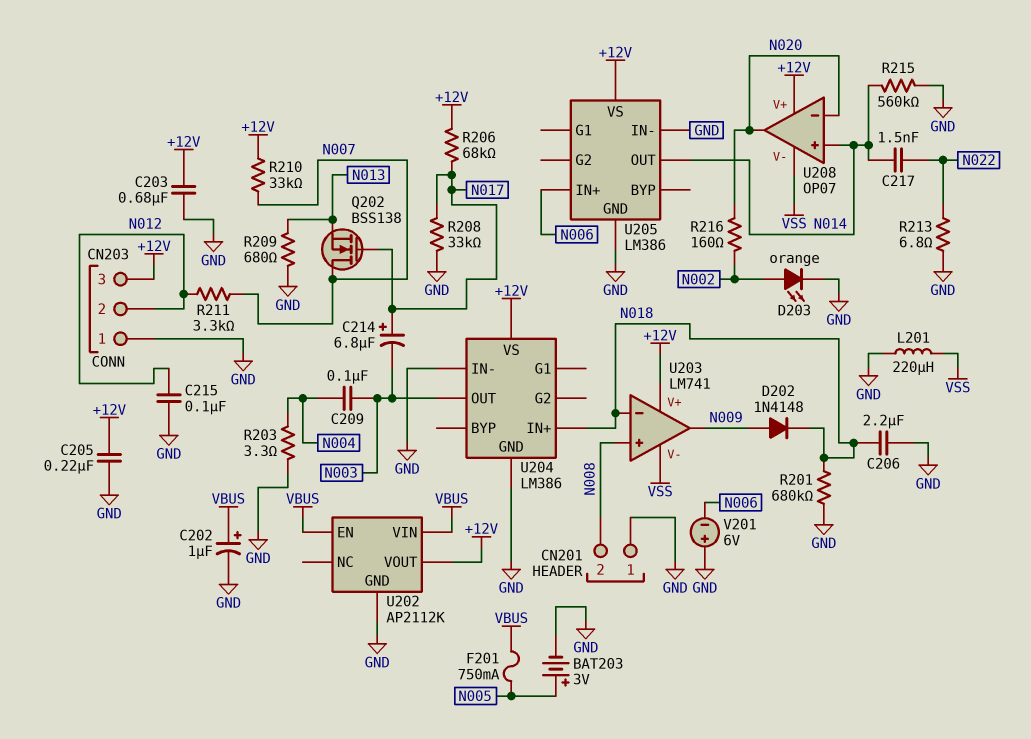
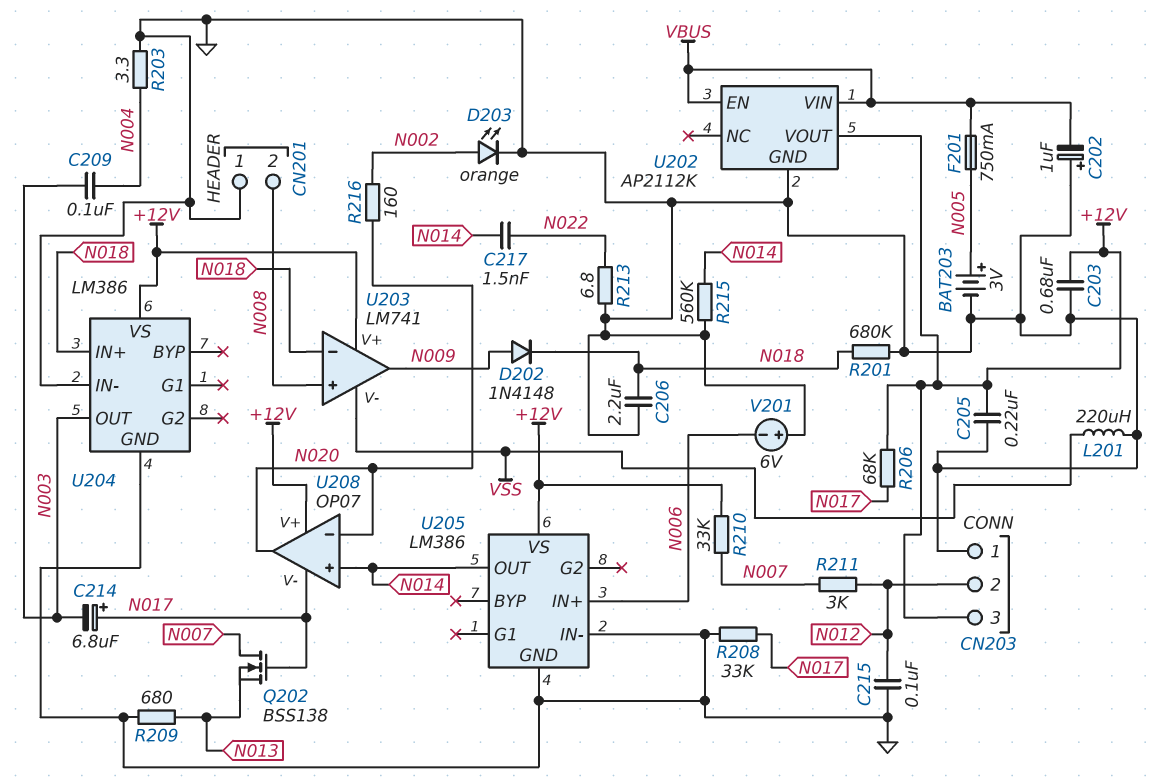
C202: 1uF (plus VBUS, minus GND) -> 1uF (plus GND, minus VBUS)
R211: 3.3k (N007, N012) -> 3k (N007, N012)
U208 pin V-: VSS -> N017

